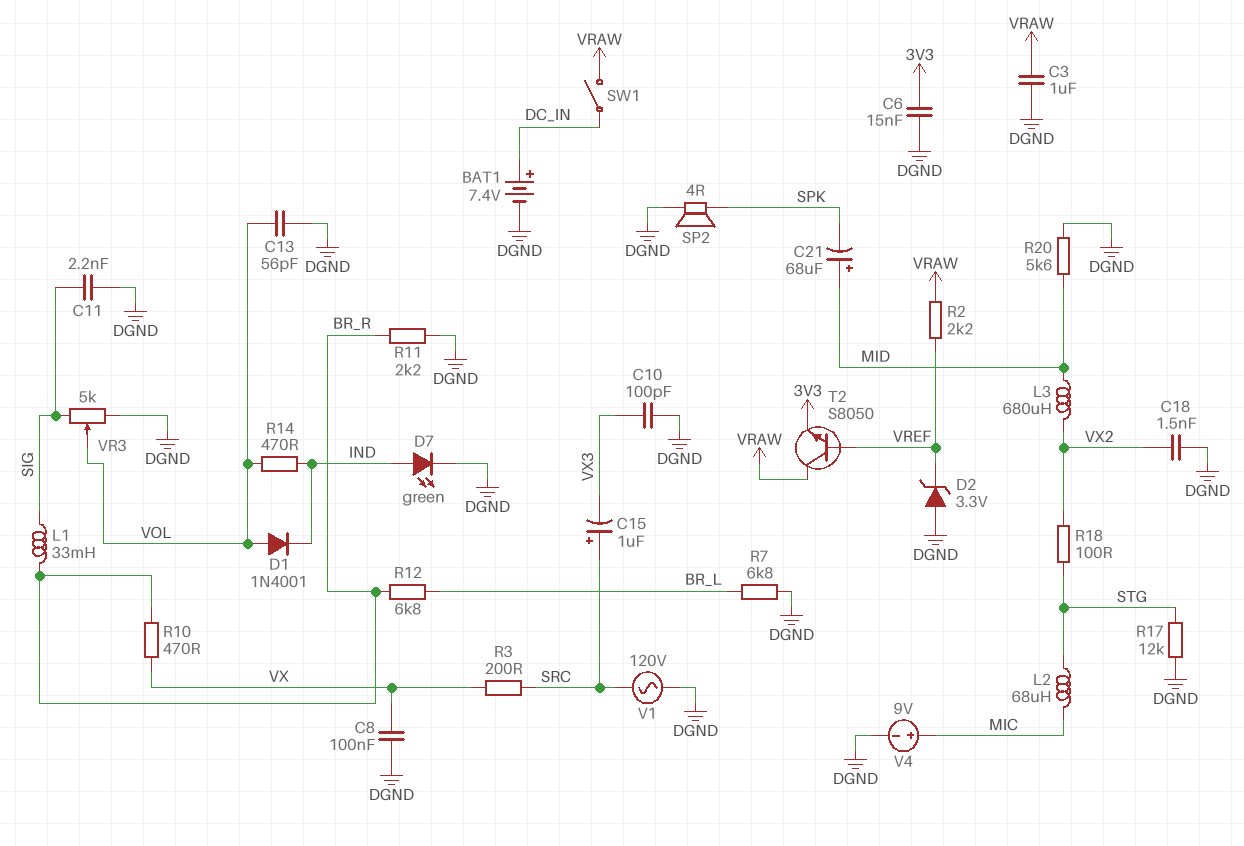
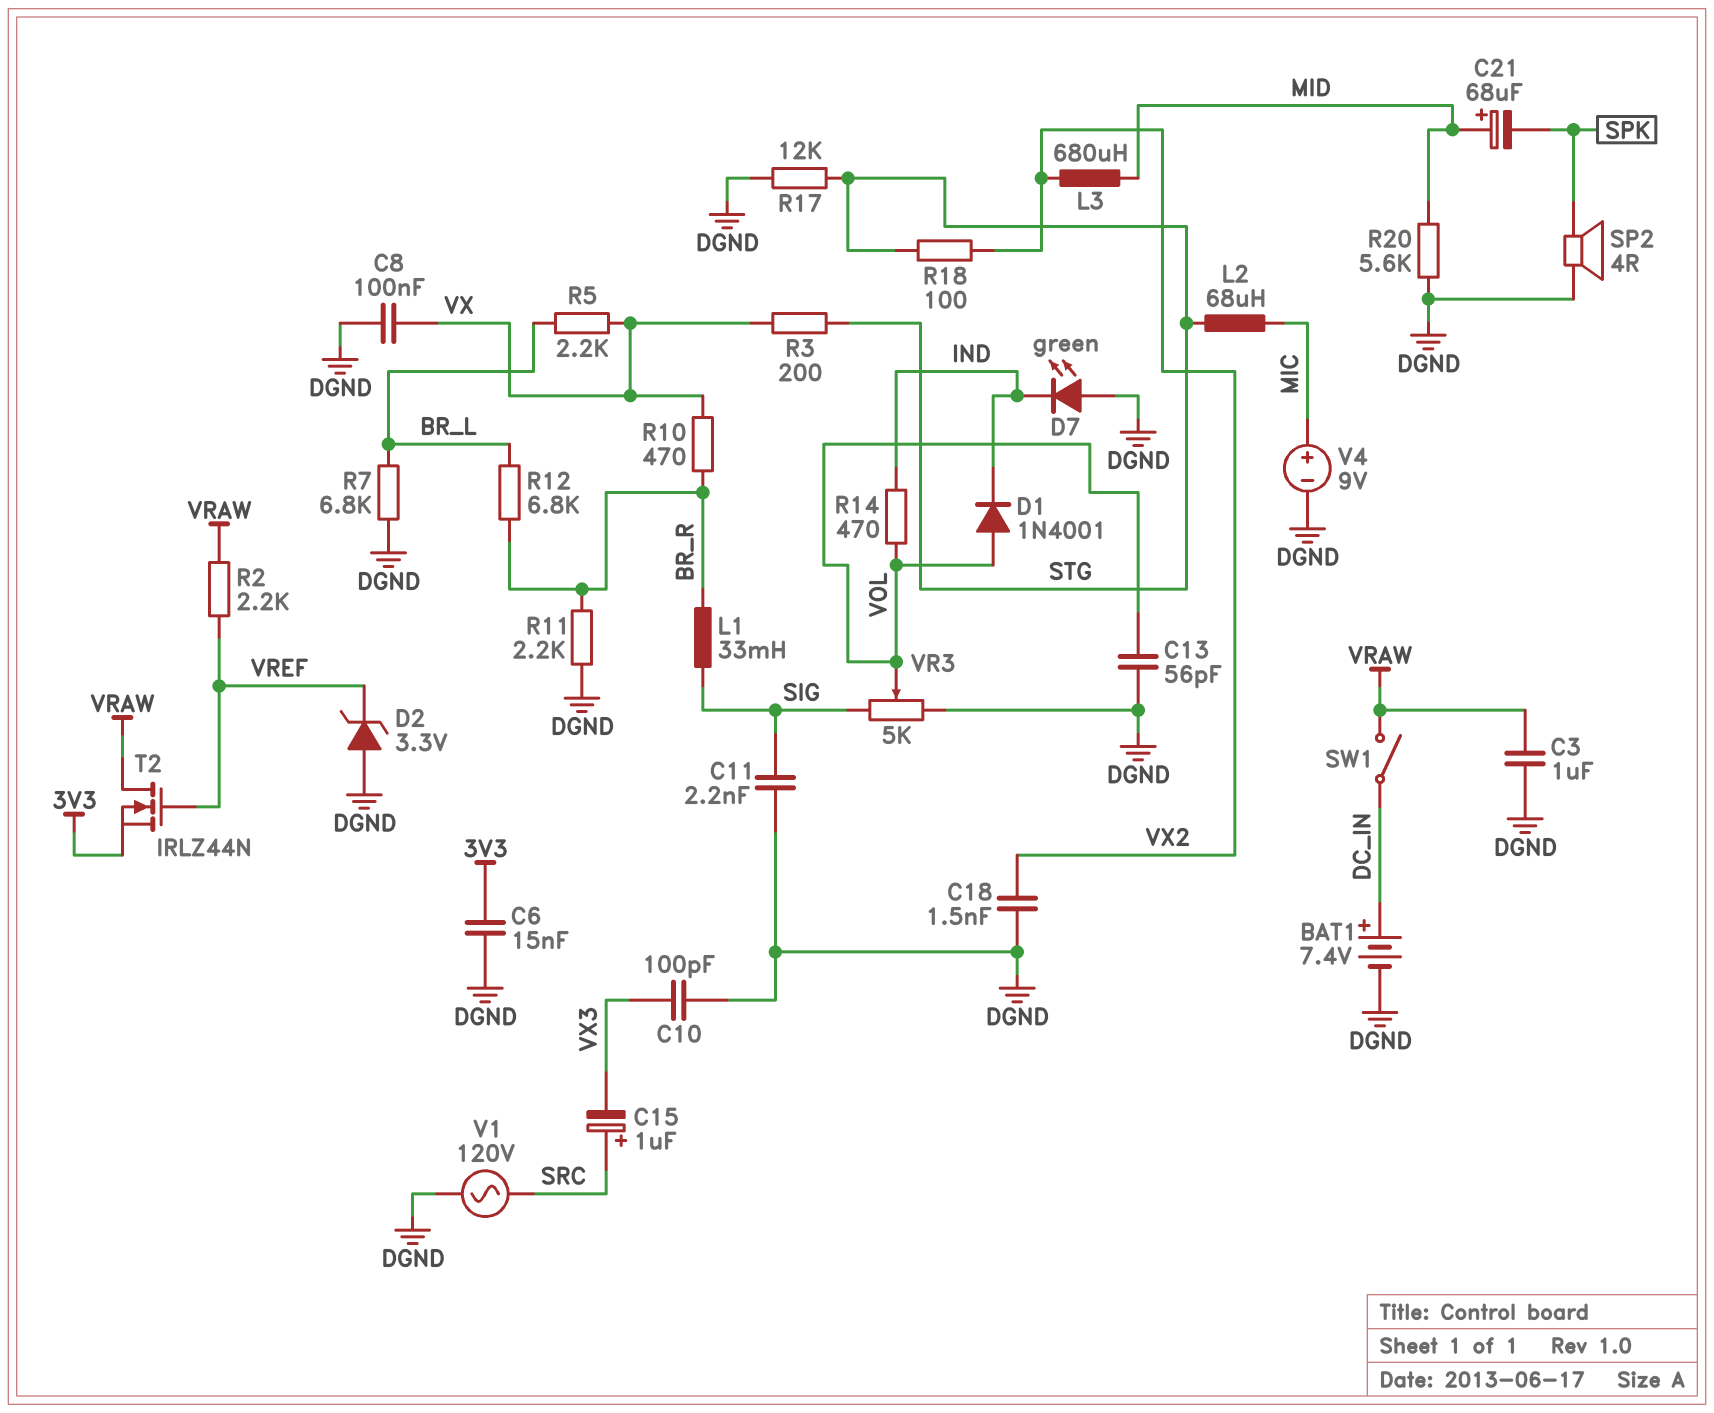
D7: LED green (A IND, K DGND) -> LED green (A DGND, K IND)
R3: 200 (SRC, VX) -> 200 (STG, VX)
R5: none -> 2.2k (BR_L, VX)
T2: NPN S8050 (B VREF, C VRAW, E 3V3) -> NMOS IRLZ44N (G VREF, D VRAW, S 3V3)

